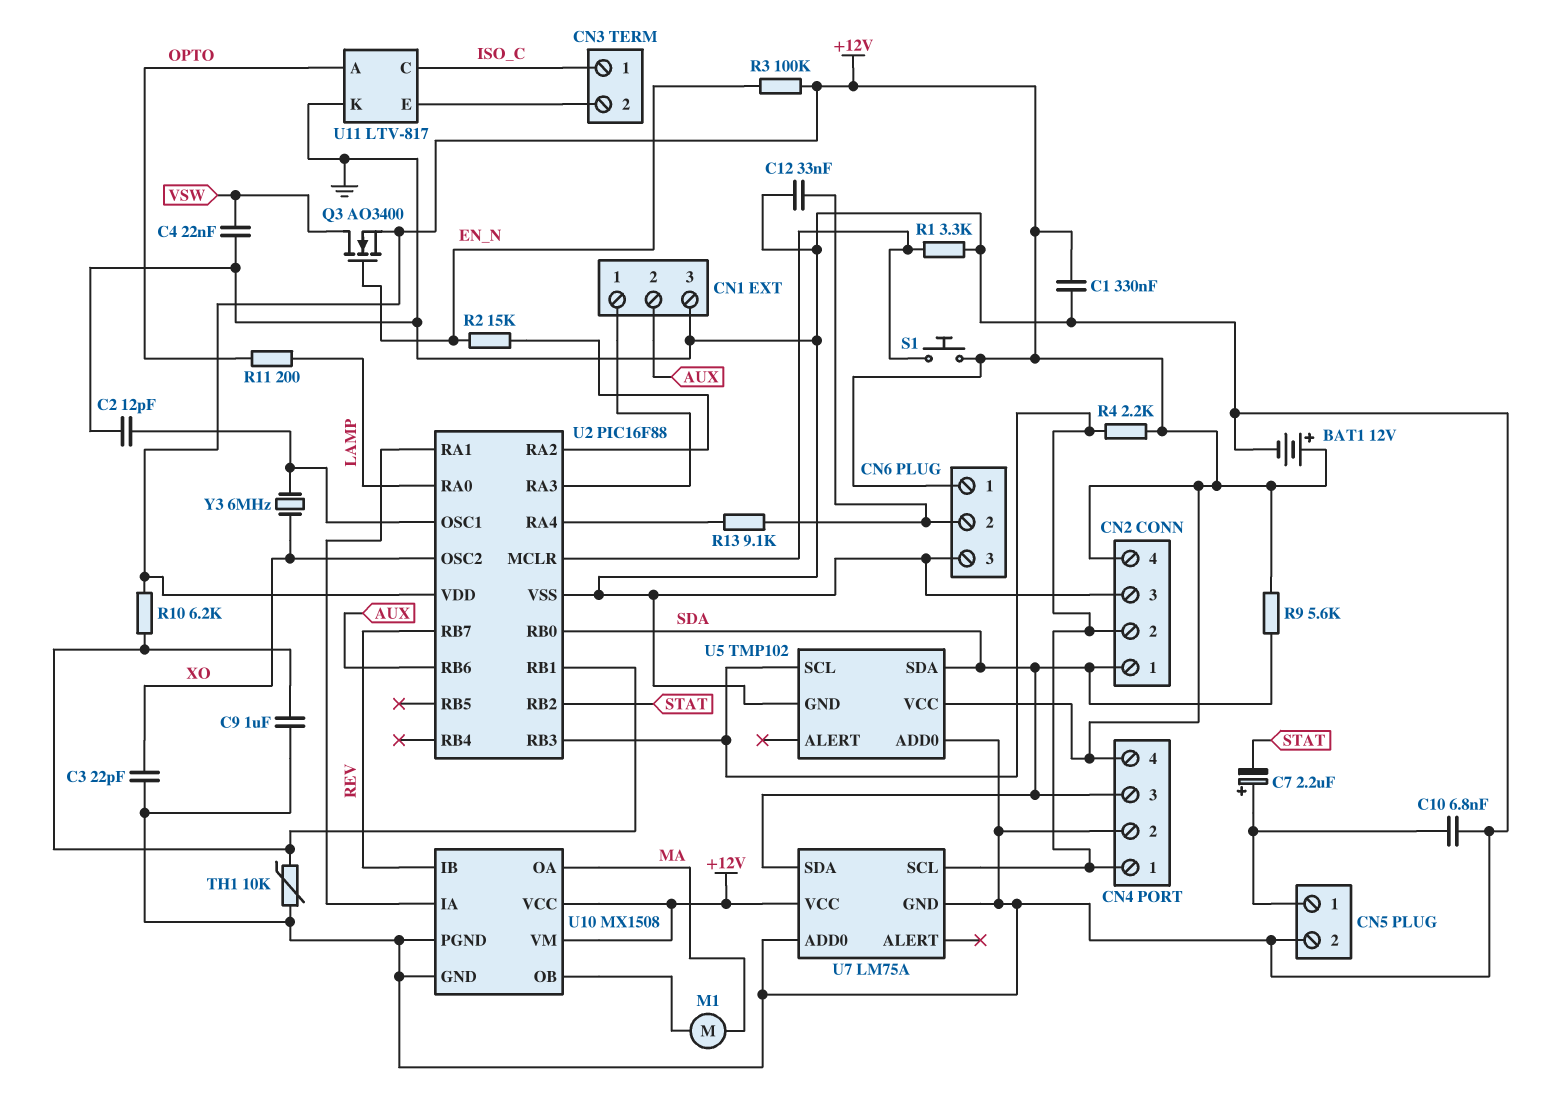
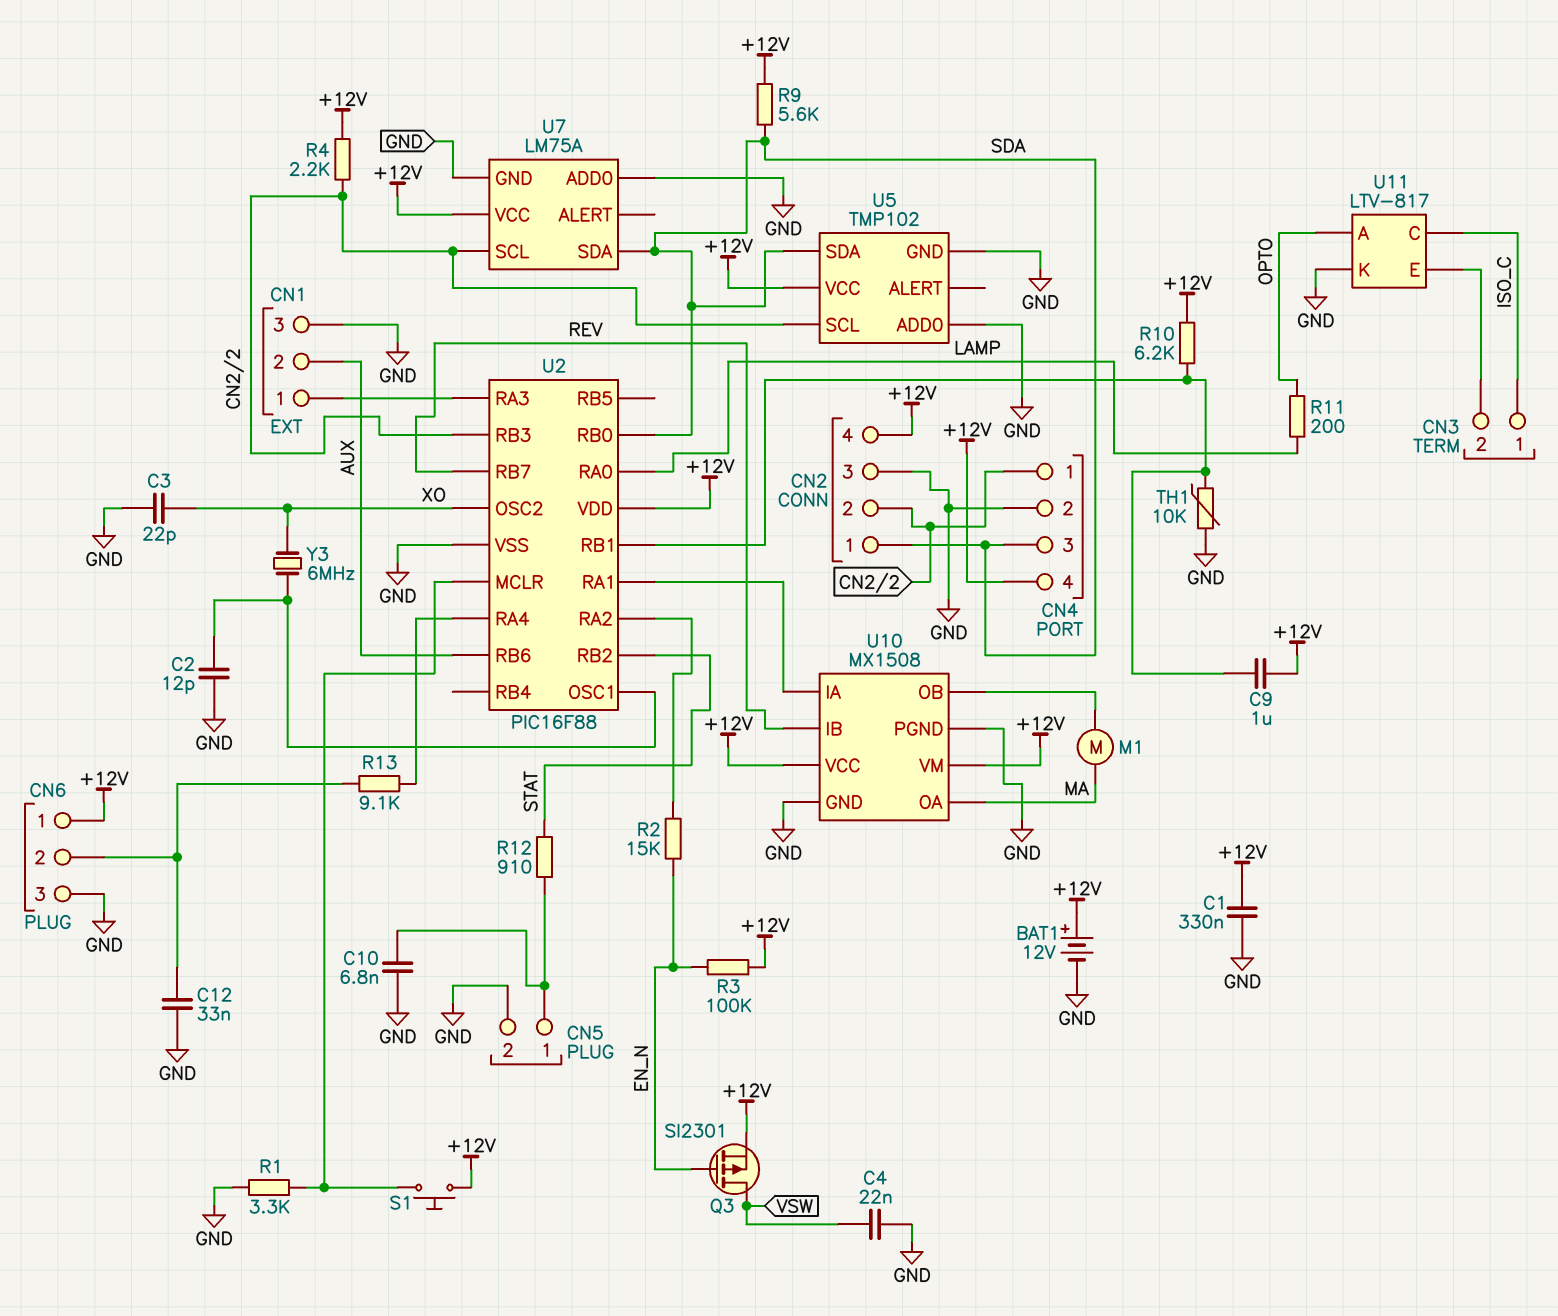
C7: 2.2uF (plus CN5/1, minus STAT) -> none
C9: 1uF (GND, U2/RB1) -> 1uF (+12V, U2/RB1)
Q3: NMOS AO3400 (G EN_N, D VSW, S +12V) -> PMOS SI2301 (G EN_N, D VSW, S +12V)
R12: none -> 910 (CN5/1, STAT)

